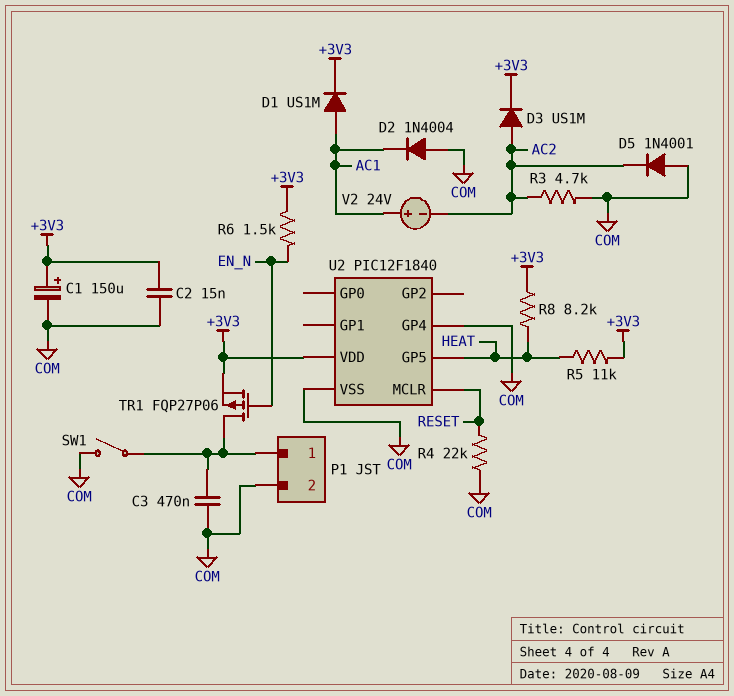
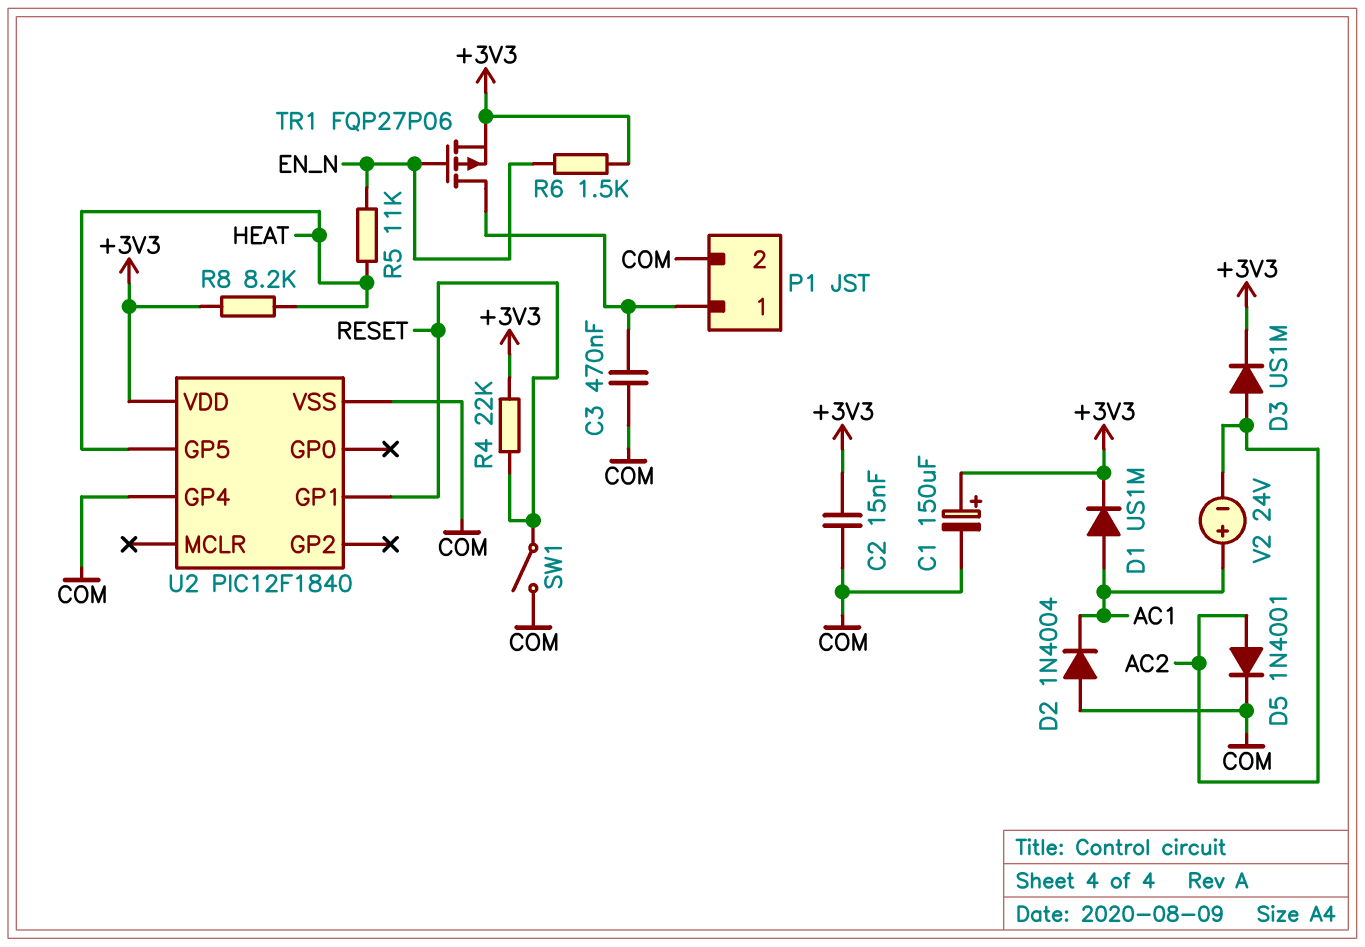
D5: diode 1N4001 (A COM, K AC2) -> diode 1N4001 (A AC2, K COM)
R3: 4.7k (AC2, COM) -> none
R4: 22k (COM, RESET) -> 22k (+3V3, RESET)
R5: 11k (+3V3, HEAT) -> 11k (EN_N, HEAT)
SW1: switch (COM, P1/1) -> switch (COM, RESET)
U2 pin GP1: none -> RESET
U2 pin MCLR: RESET -> none

